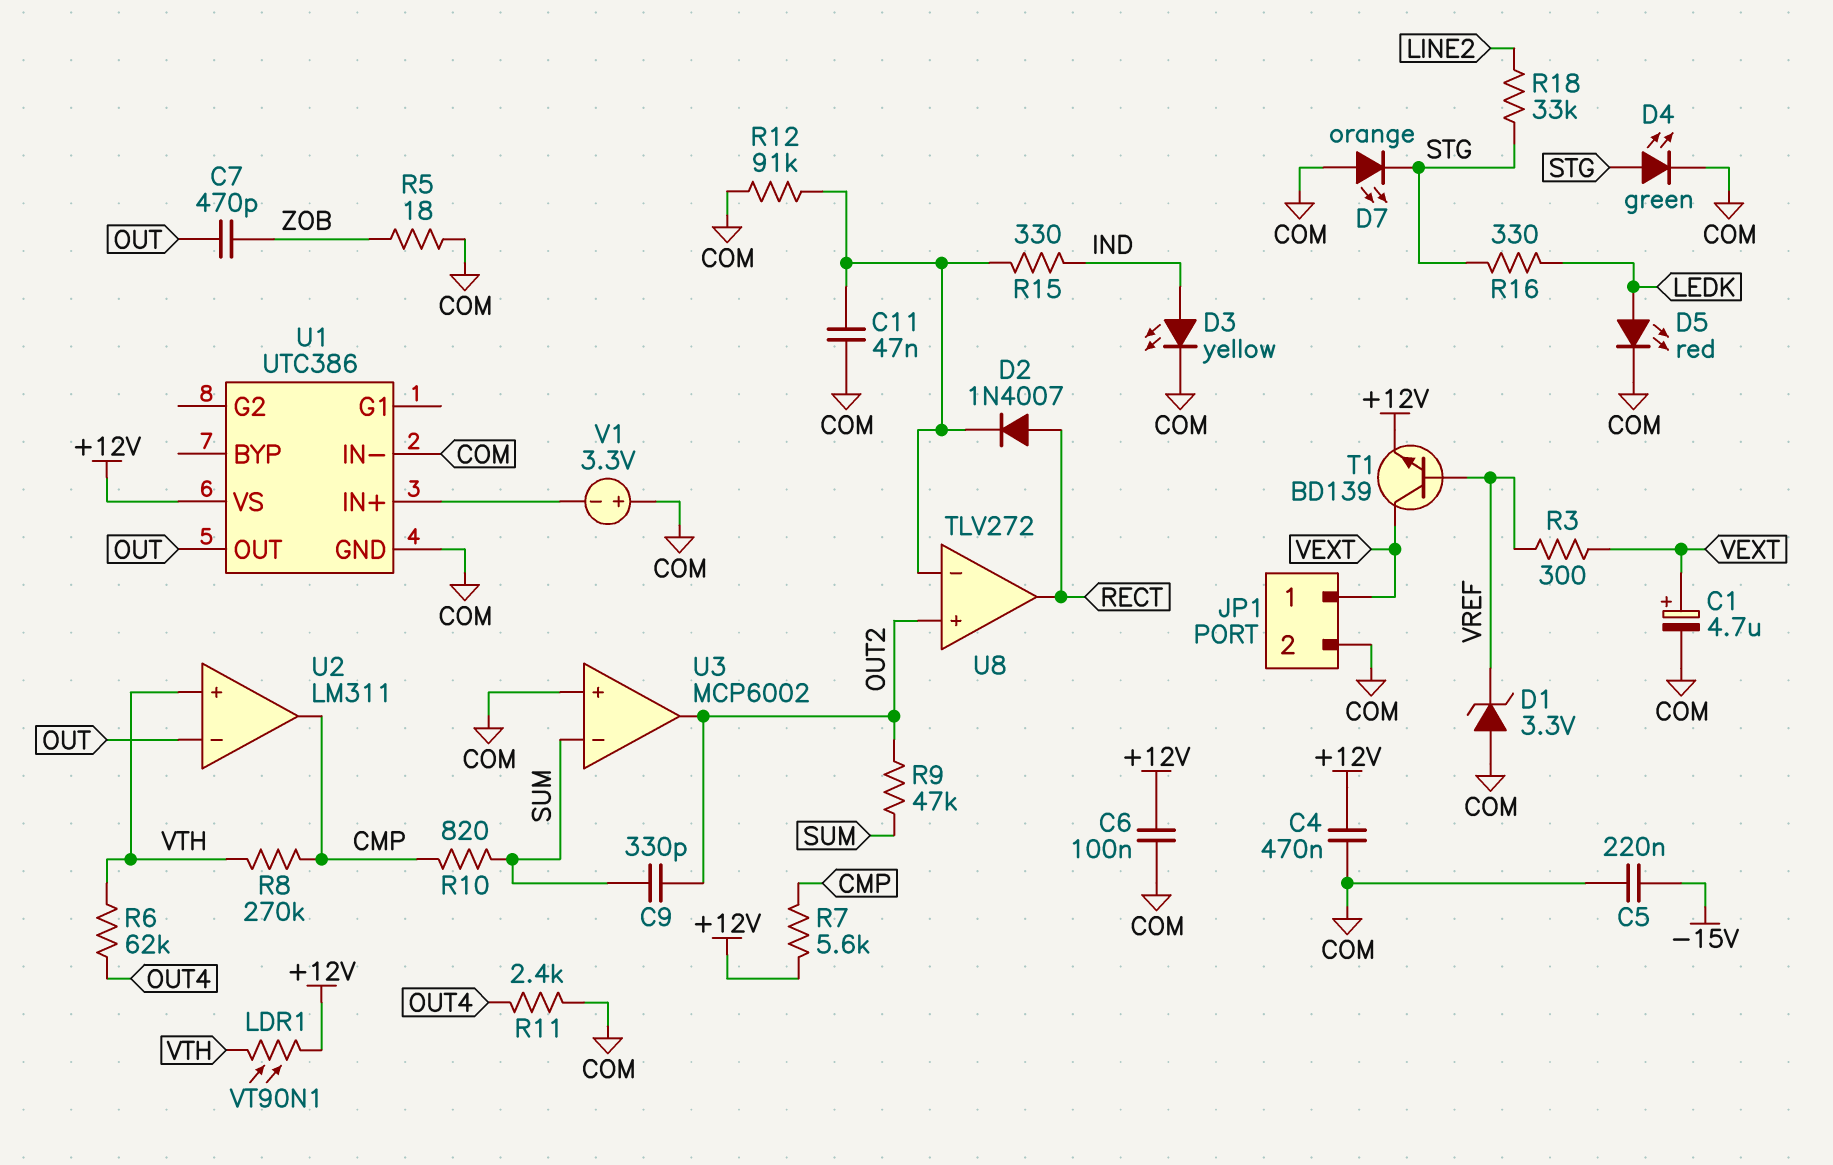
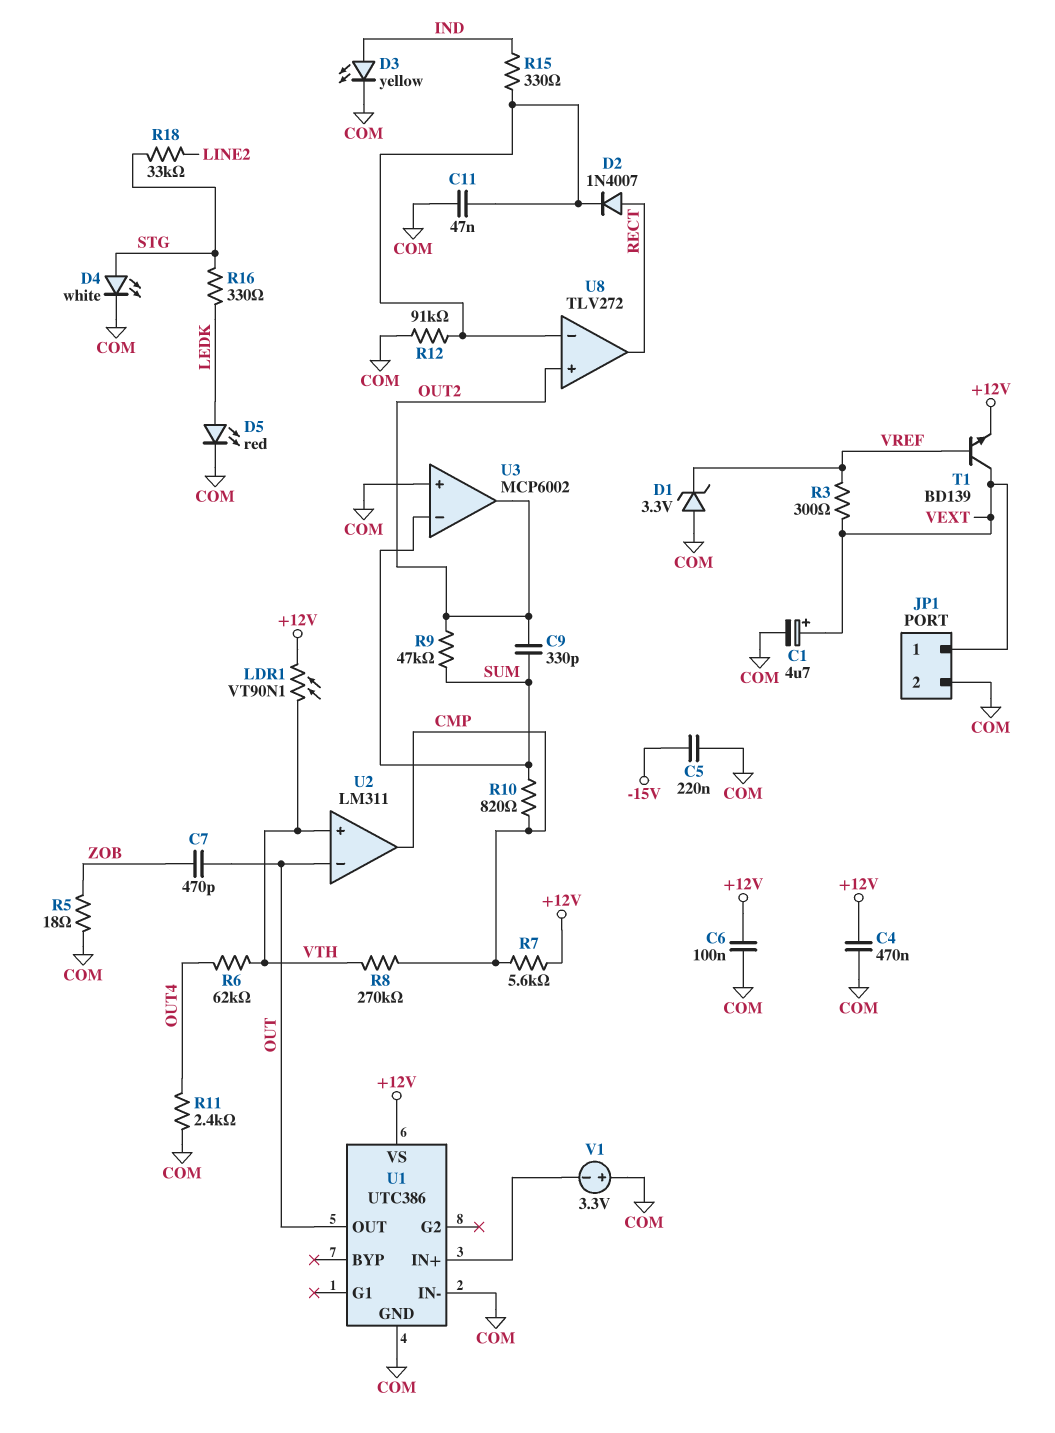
D4: LED green (A STG, K COM) -> LED white (A STG, K COM)
D7: LED orange (A COM, K STG) -> none

